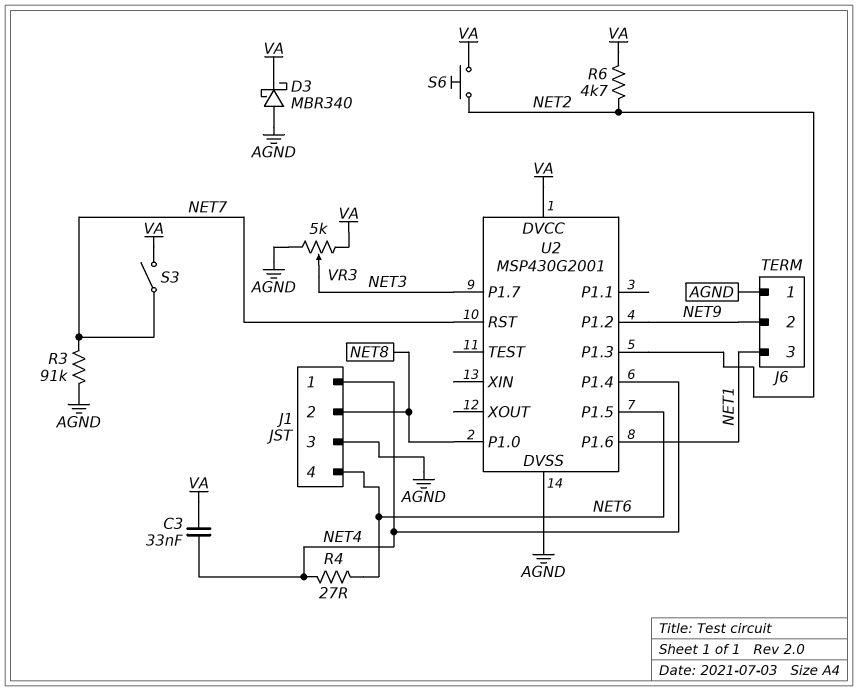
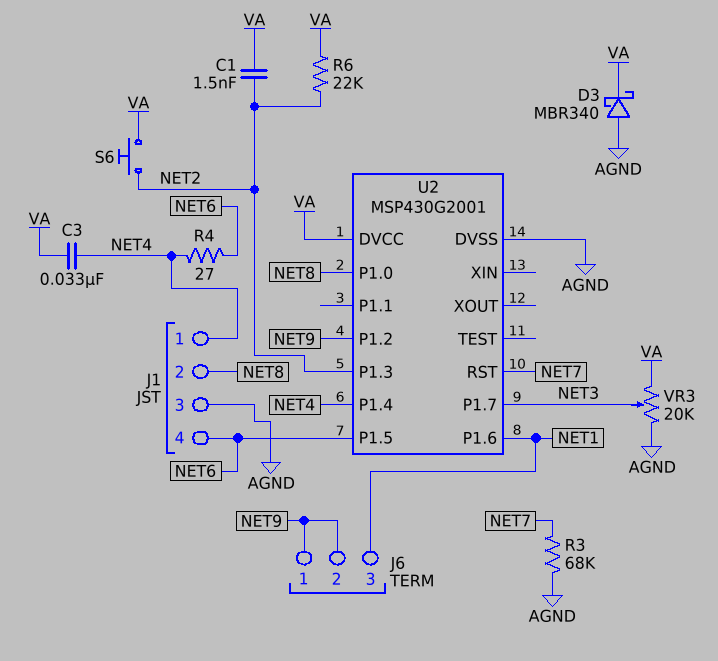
C1: none -> 1.5nF (NET2, VA)
J6 pin 1: AGND -> NET9
R3: 91k (AGND, NET7) -> 68k (AGND, NET7)
R6: 4.7k (NET2, VA) -> 22k (NET2, VA)
S3: switch (NET7, VA) -> none
VR3: 5k (AGND, VA, wiper NET3) -> 20k (AGND, VA, wiper NET3)

